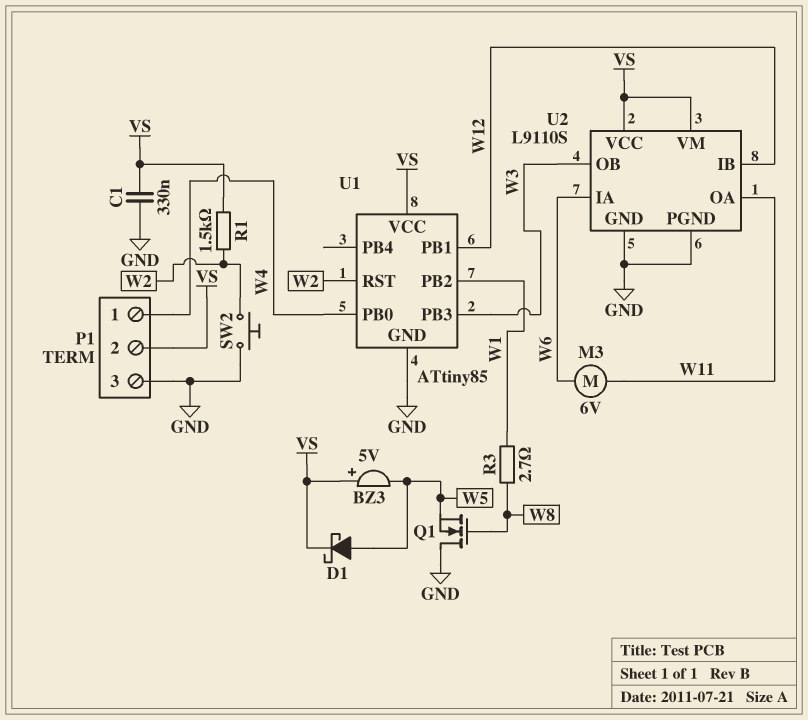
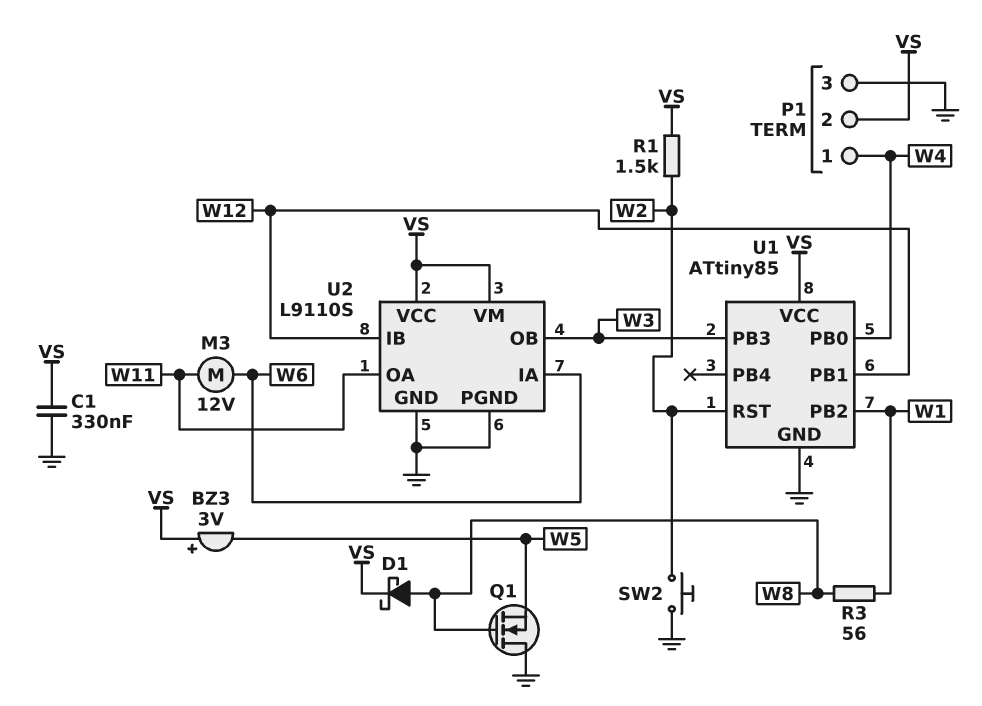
BZ3: buzzer 5V (plus VS, minus W5) -> buzzer 3V (plus VS, minus W5)
D1: schottky (A W5, K VS) -> schottky (A W8, K VS)
M3: motor 6V (W6, W11) -> motor 12V (W6, W11)
R3: 2.7 (W1, W8) -> 56 (W1, W8)

